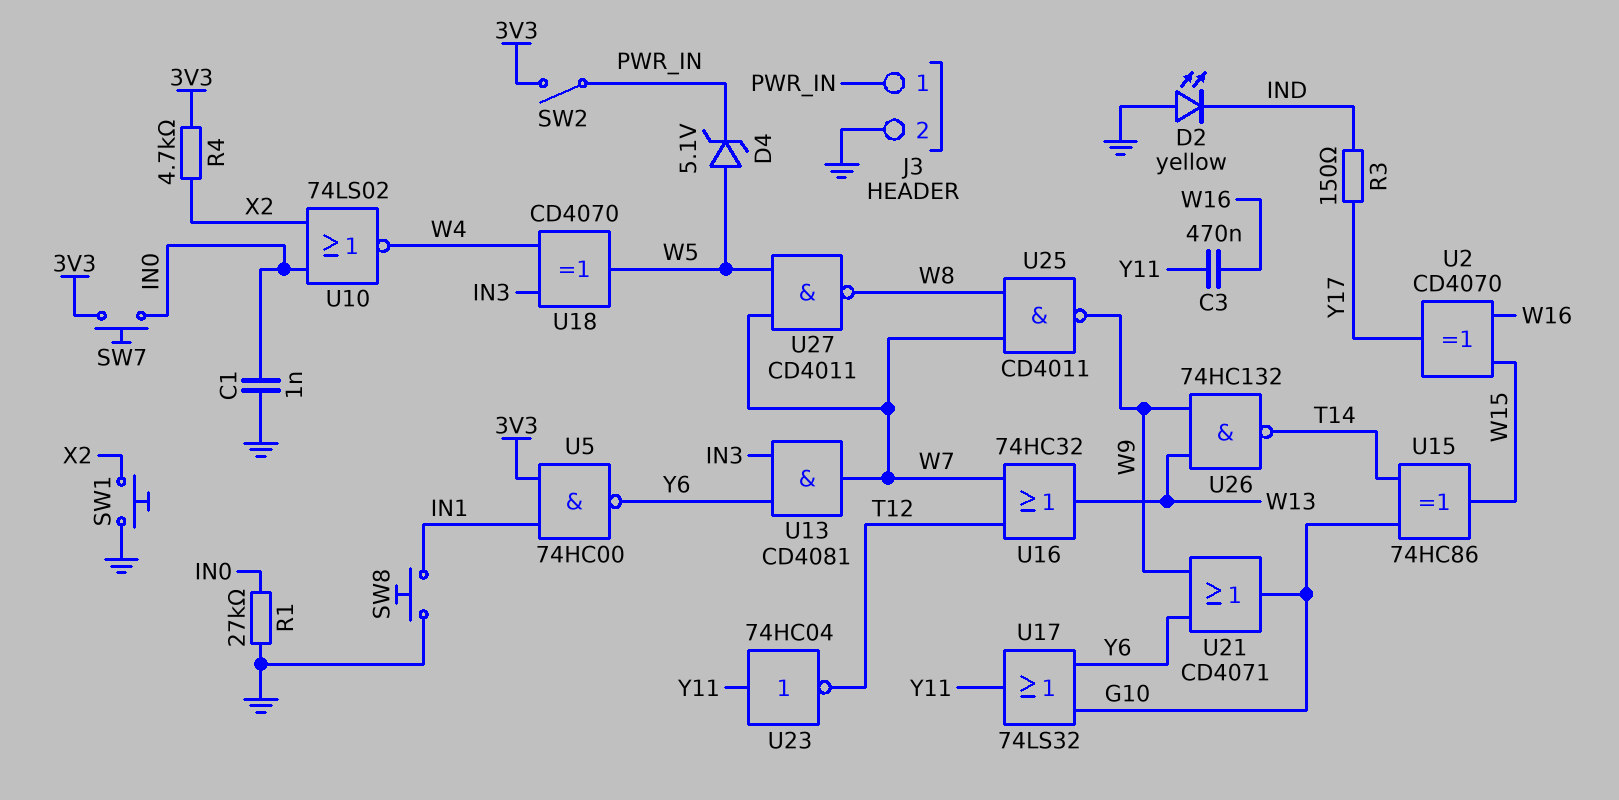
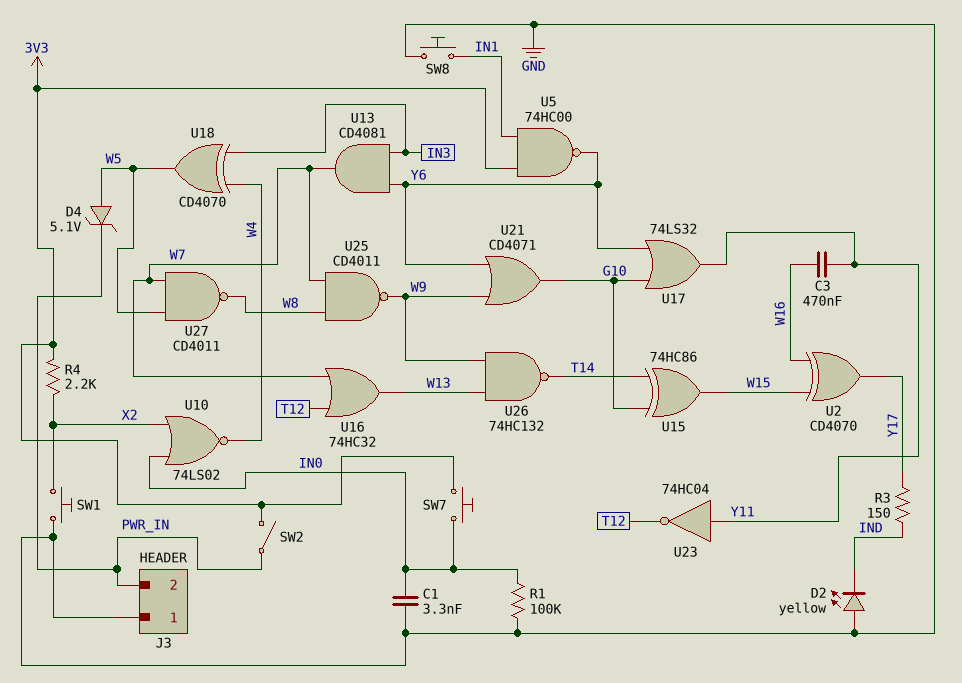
C1: 1nF (GND, IN0) -> 3.3nF (GND, IN0)
J3 pin 1: PWR_IN -> GND
J3 pin 2: GND -> PWR_IN
R1: 27k (GND, IN0) -> 100k (GND, IN0)
R4: 4.7k (3V3, X2) -> 2.2k (3V3, X2)

